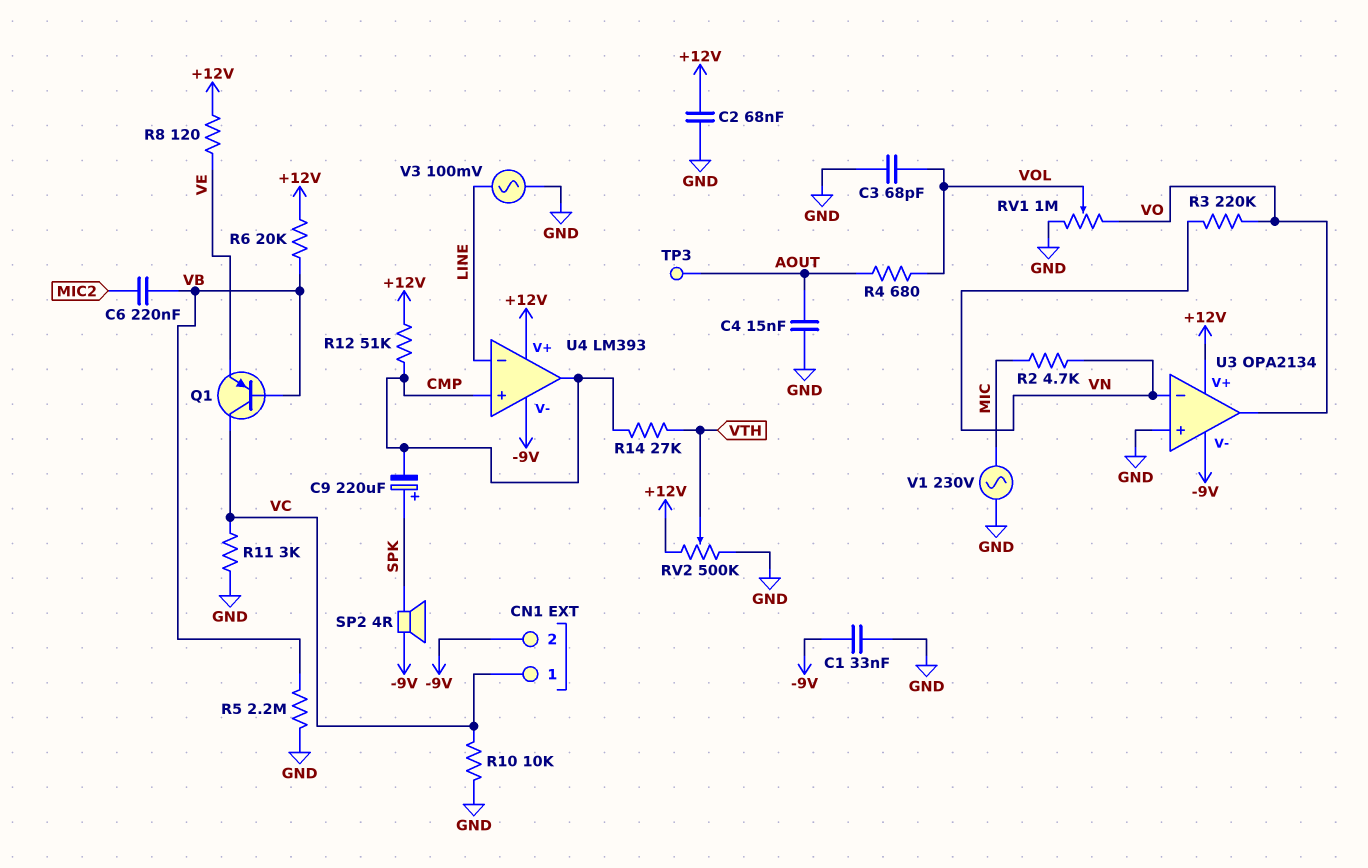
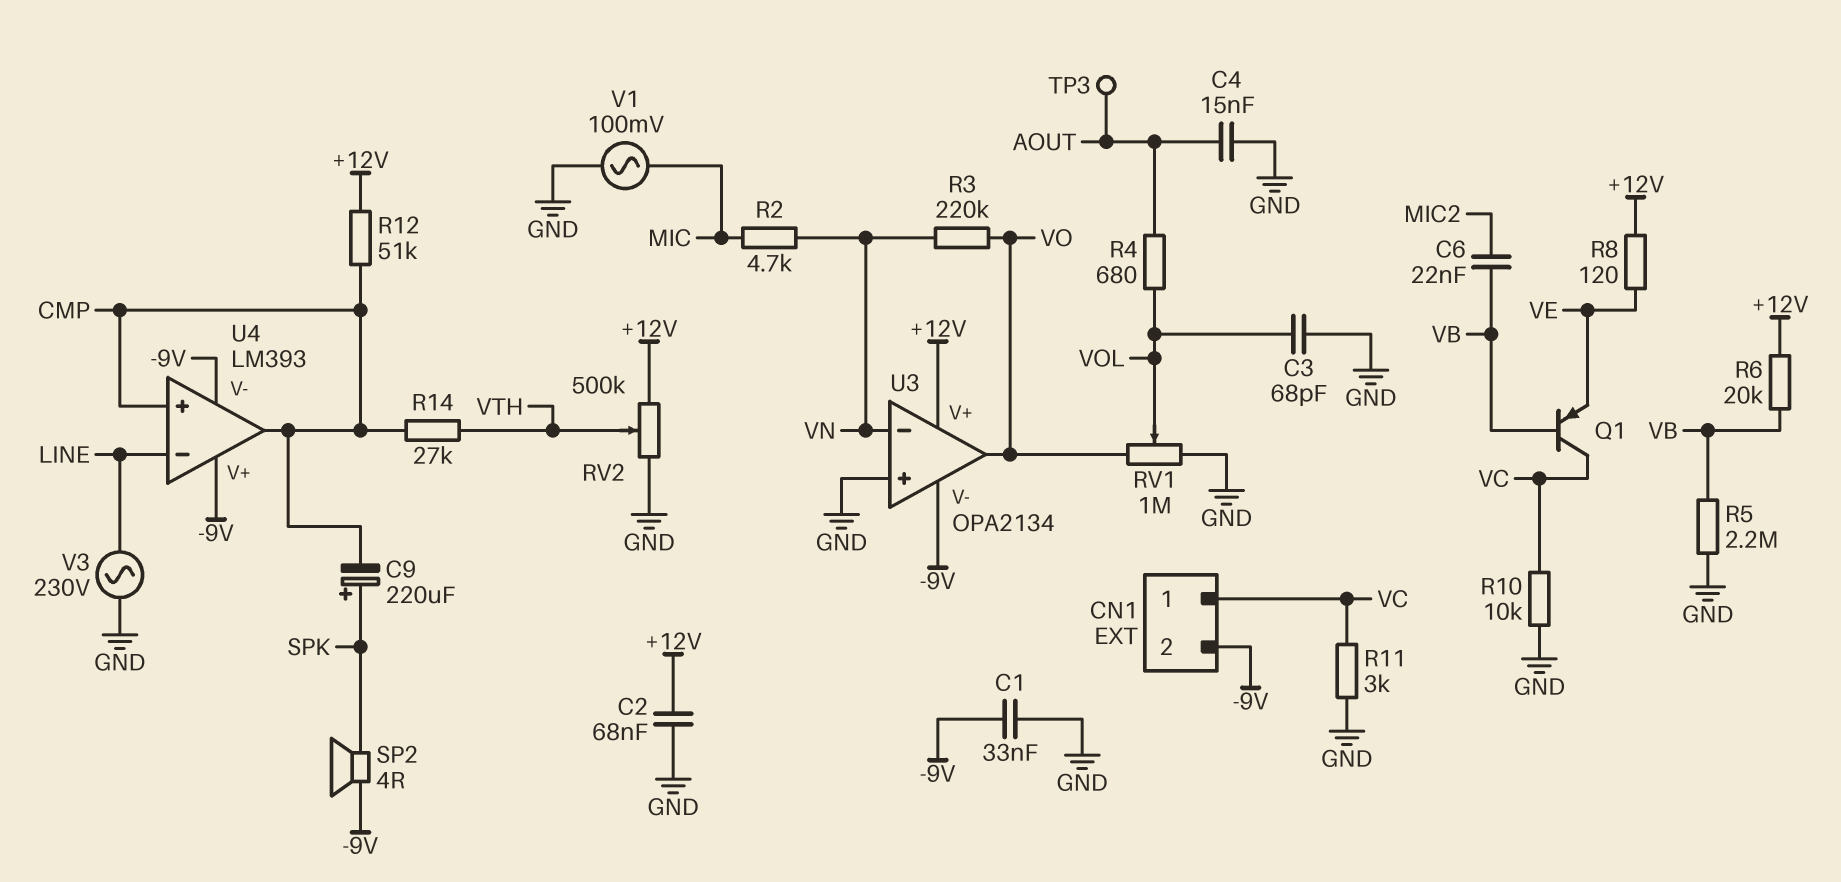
C6: 220nF (MIC2, VB) -> 22nF (MIC2, VB)
U4 pin V+: +12V -> -9V
V1: AC 230V (GND, MIC) -> AC 100mV (GND, MIC)
V3: AC 100mV (GND, LINE) -> AC 230V (GND, LINE)

